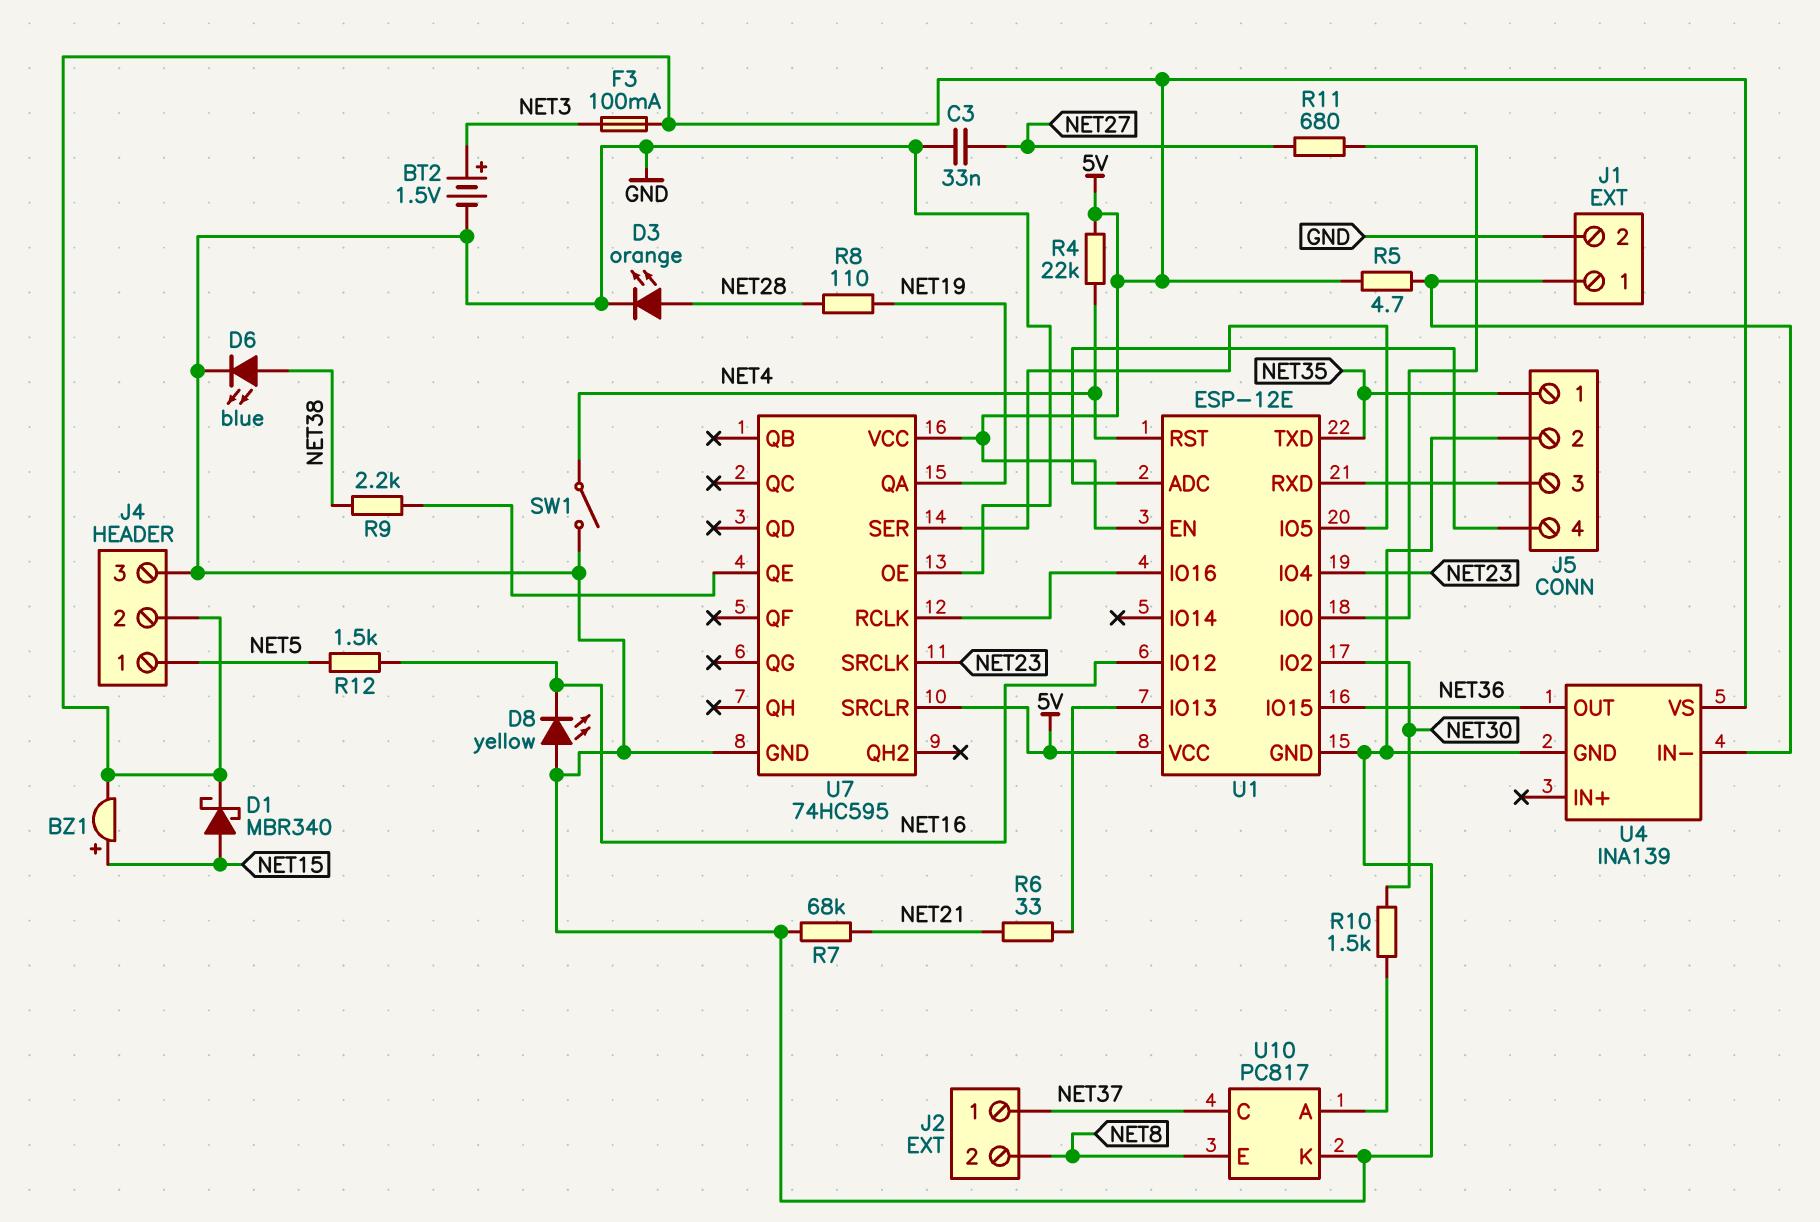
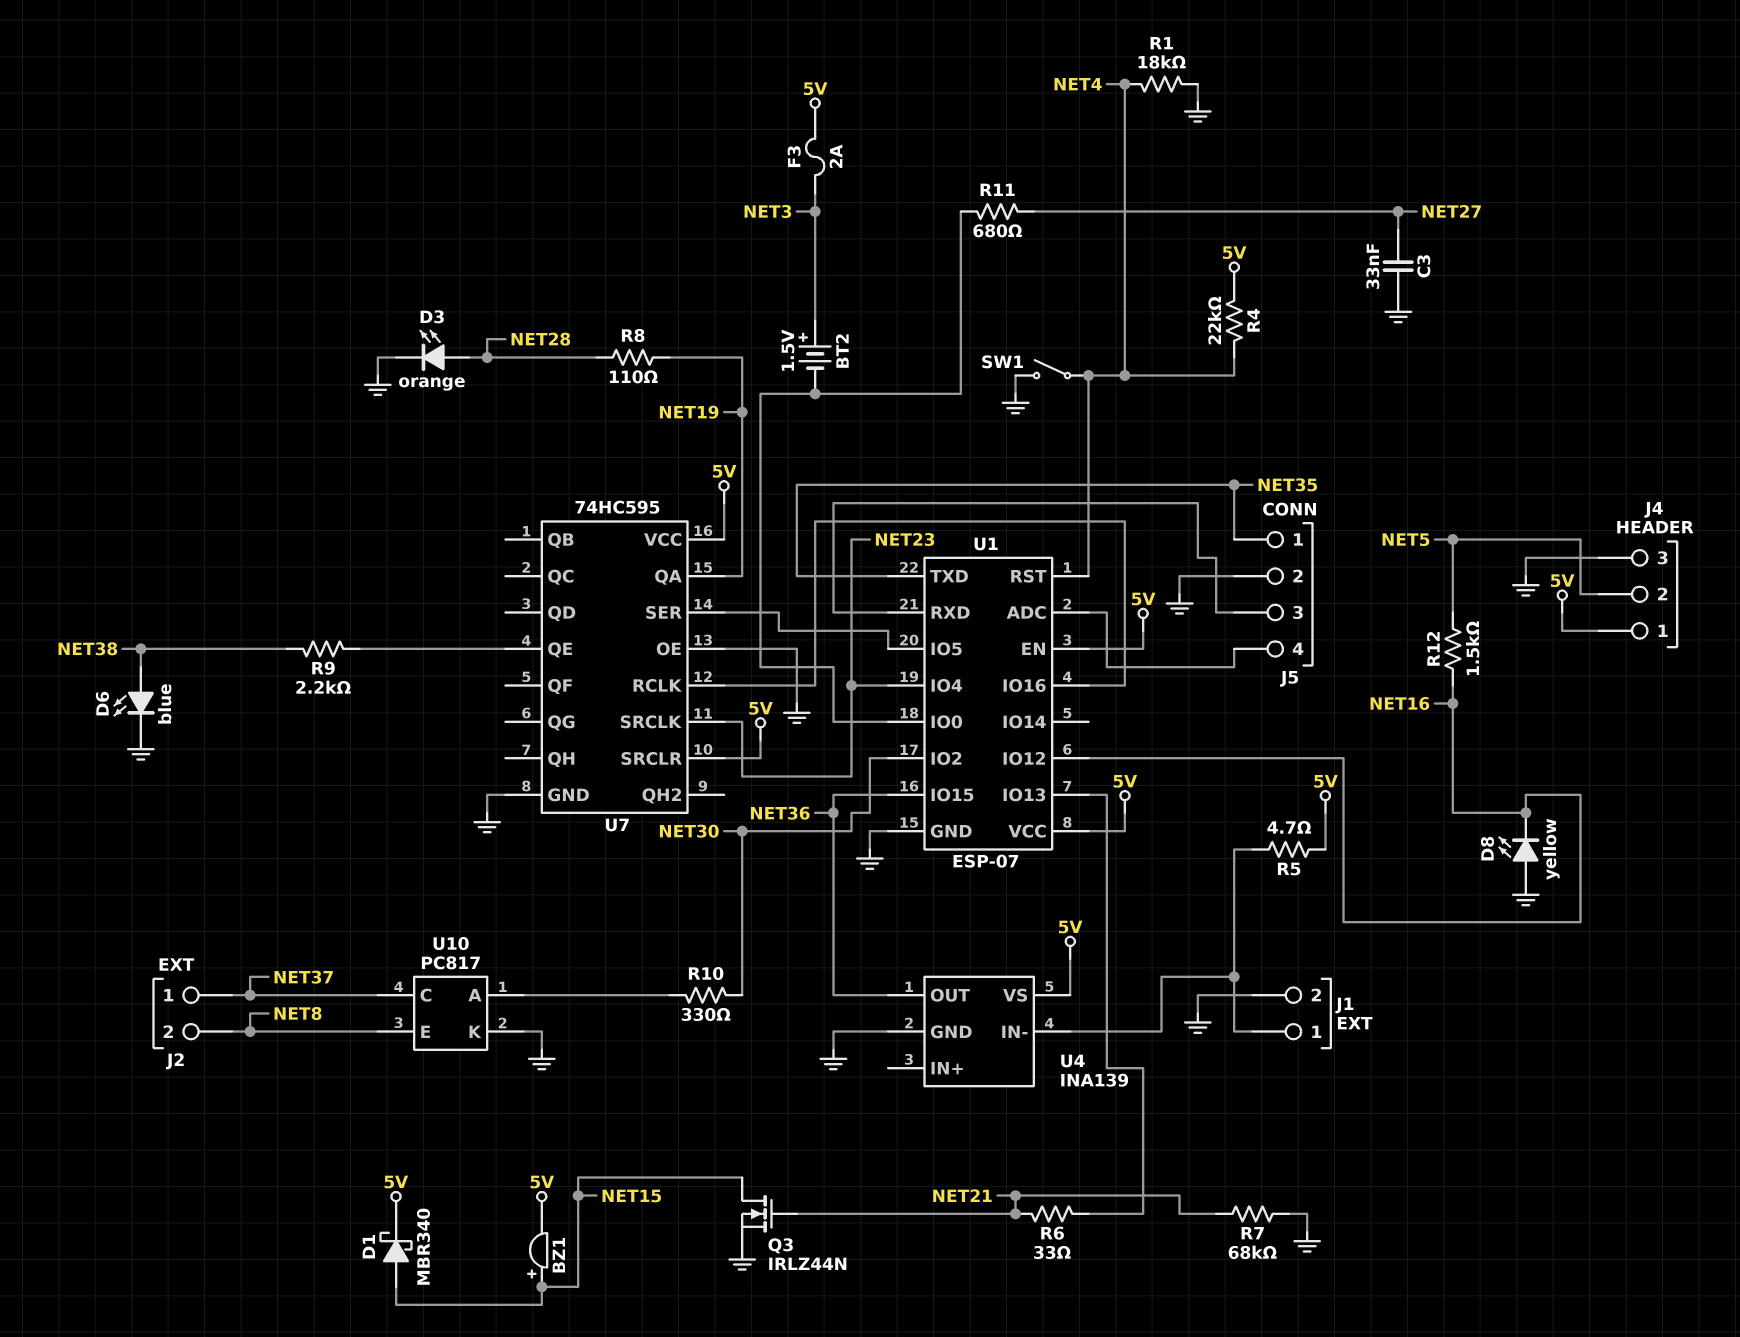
BT2: 1.5V (plus NET3, minus GND) -> 1.5V (plus NET3, minus U1/IO0)
F3: 100mA (5V, NET3) -> 2A (5V, NET3)
J4 pin 1: NET5 -> 5V
J4 pin 2: 5V -> NET5
Q3: none -> NMOS IRLZ44N (G NET21, D NET15, S GND)
R1: none -> 18k (GND, NET4)
R10: 1.5k (NET30, U10/A) -> 330 (NET30, U10/A)
U1: ESP-12E -> ESP-07

